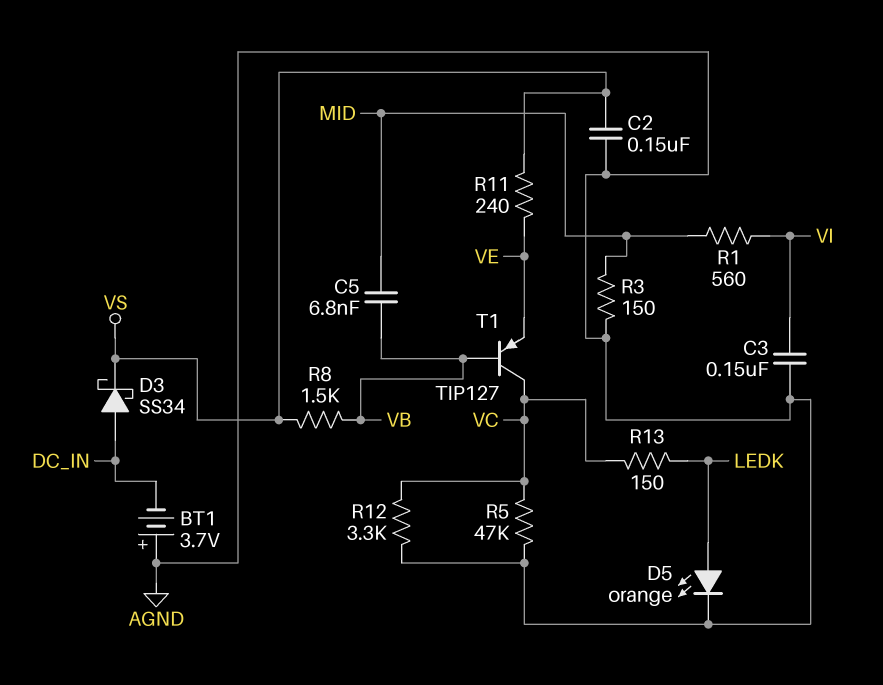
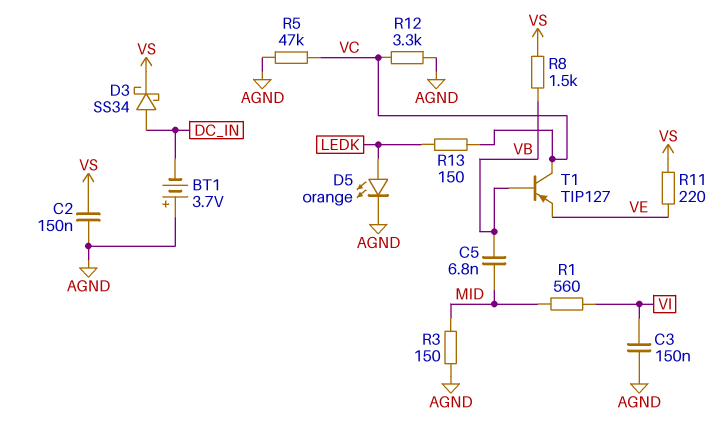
R11: 240 (VE, VS) -> 220 (VE, VS)

